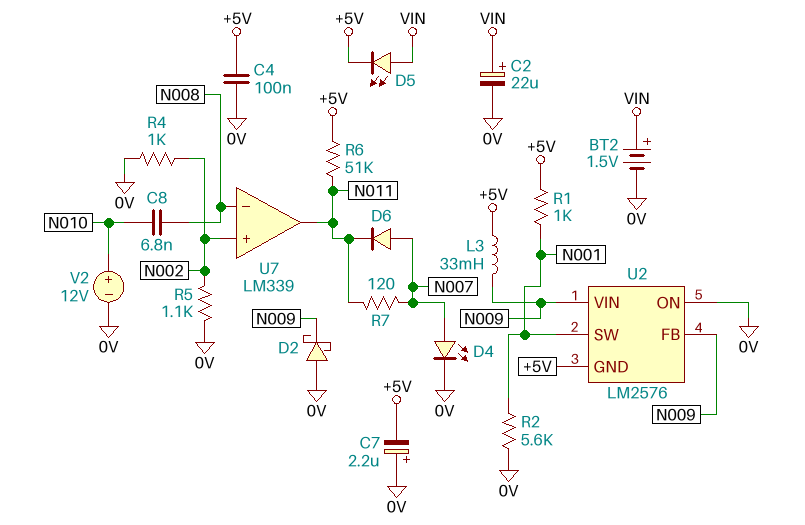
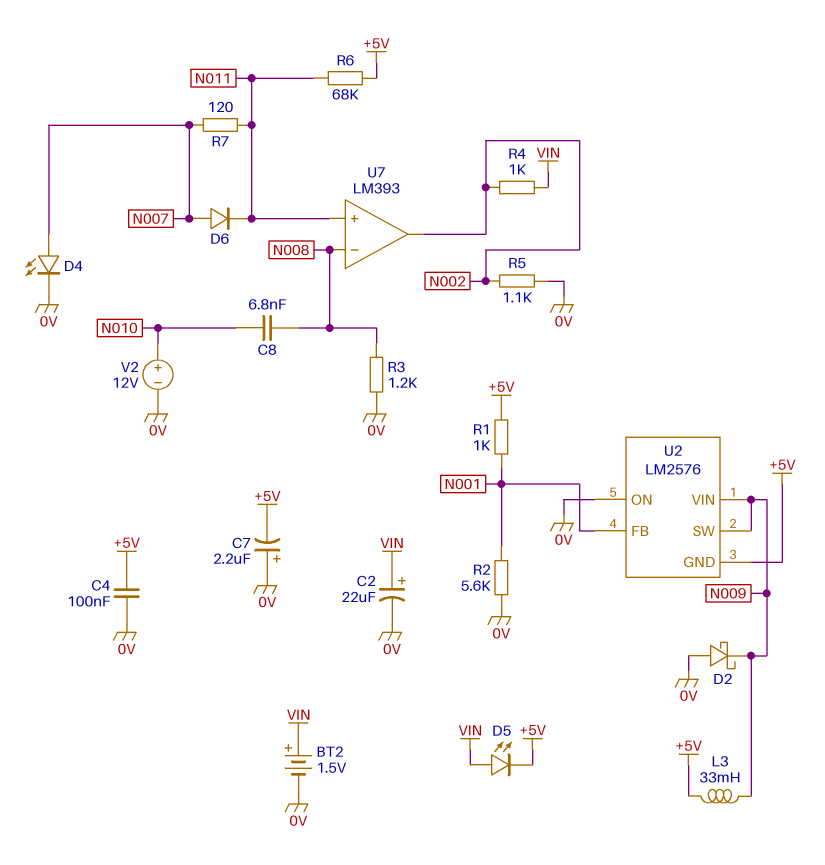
R3: none -> 1.2k (0V, N008)
R4: 1k (0V, N002) -> 1k (N002, VIN)
R6: 51k (+5V, N011) -> 68k (+5V, N011)
U2 pin FB: N009 -> N001
U2 pin SW: N001 -> N009
U7: LM339 -> LM393
U7 pin in+: N002 -> N011
U7 pin out: N011 -> N002

